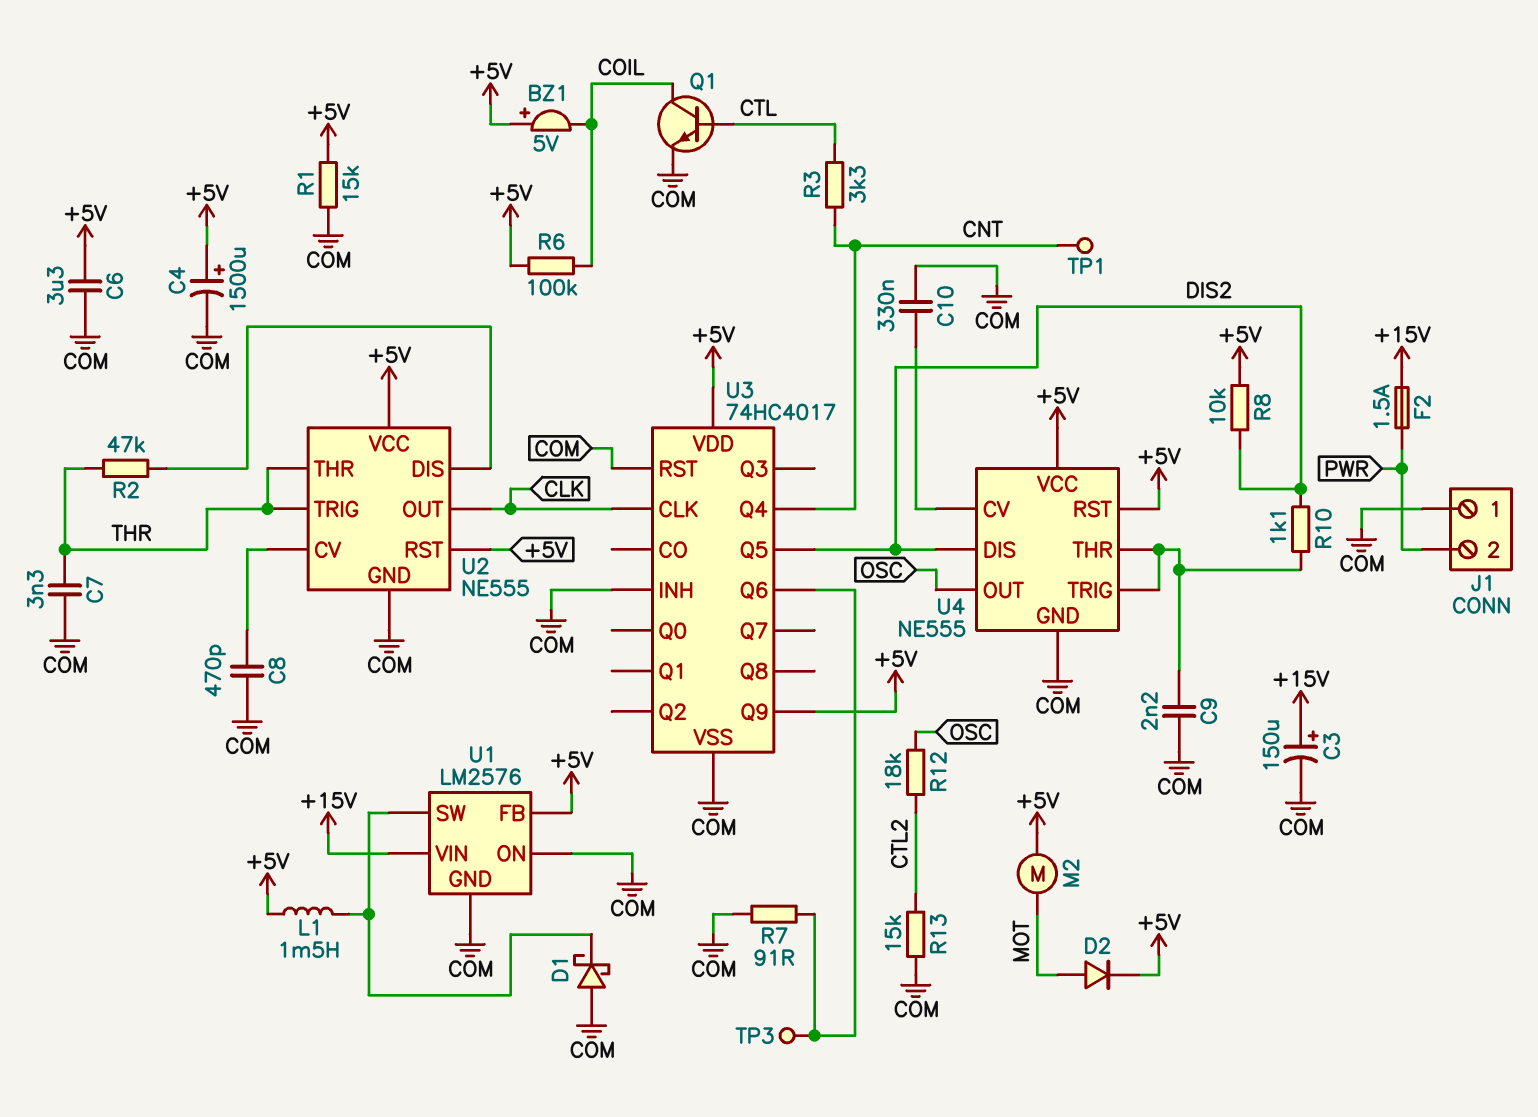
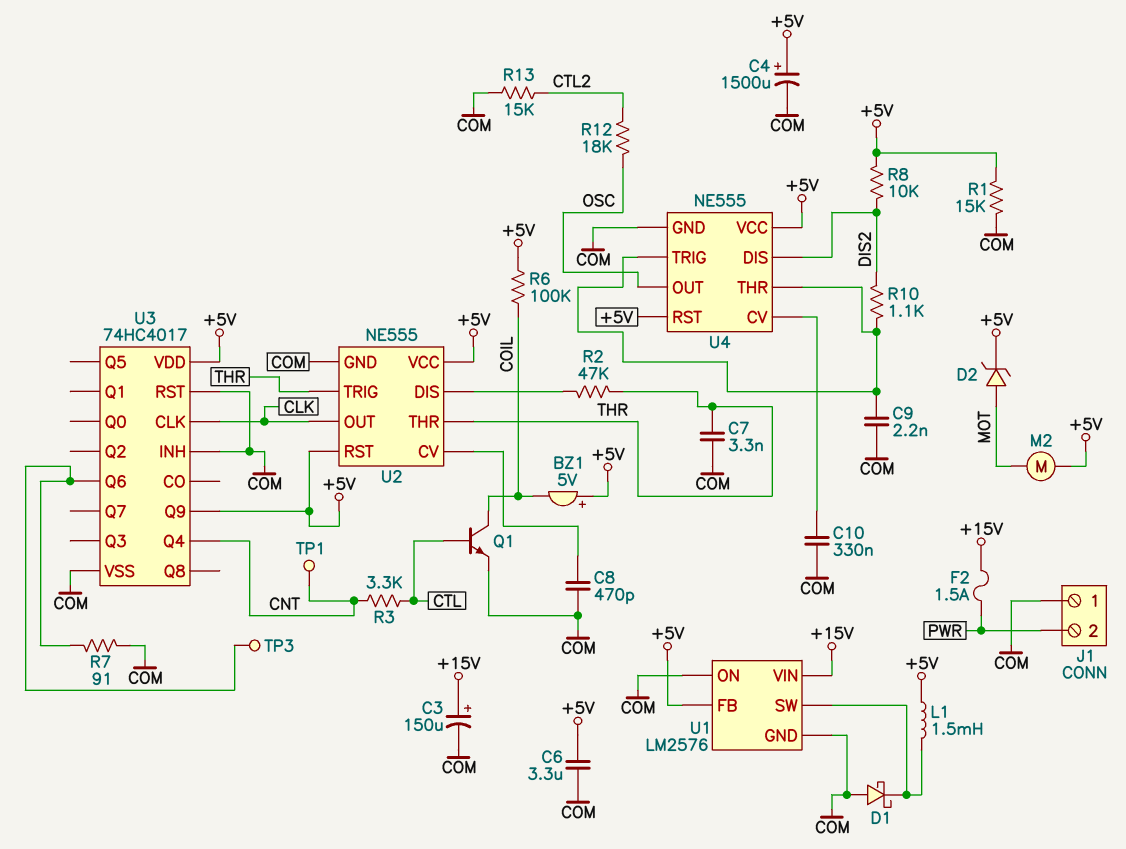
D2: diode (A MOT, K +5V) -> zener (A MOT, K +5V)
U3 pin Q5: DIS2 -> none

